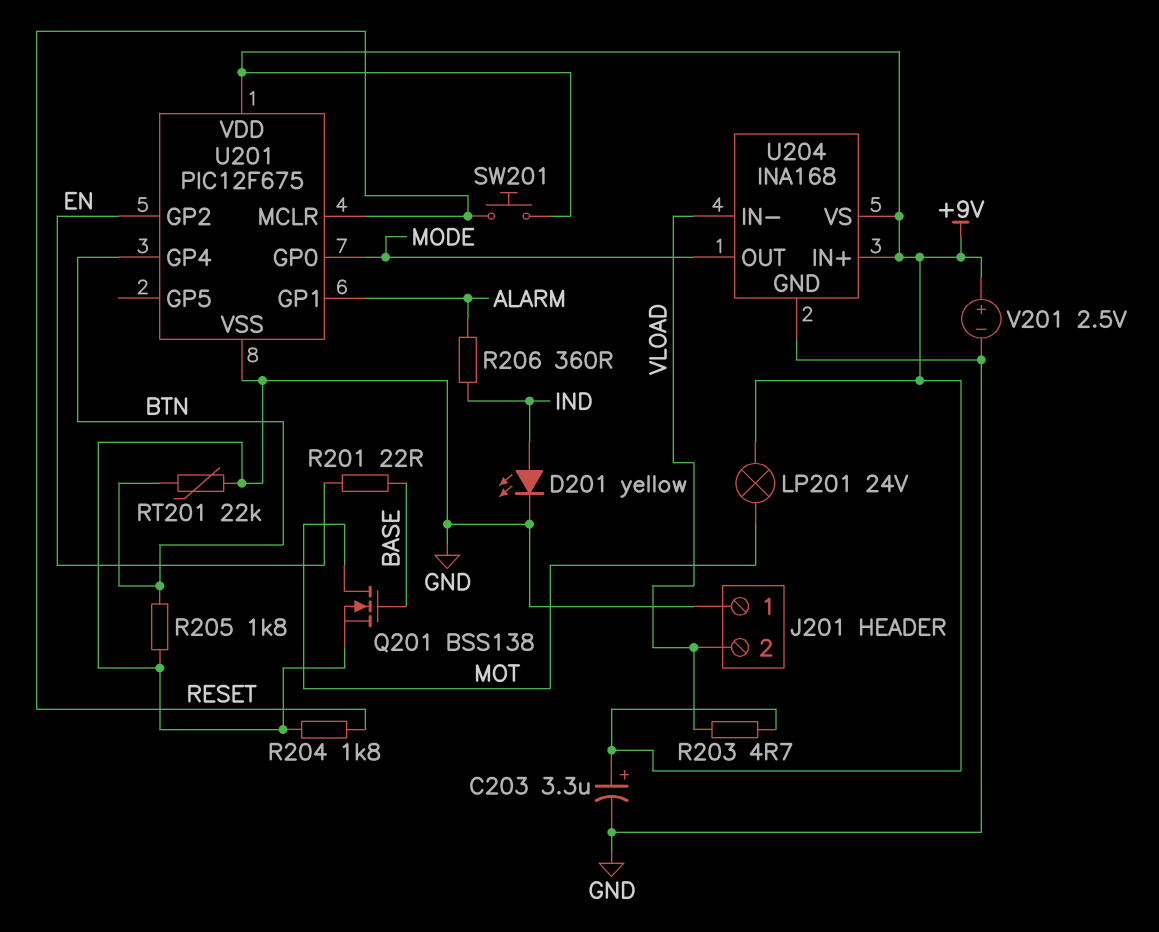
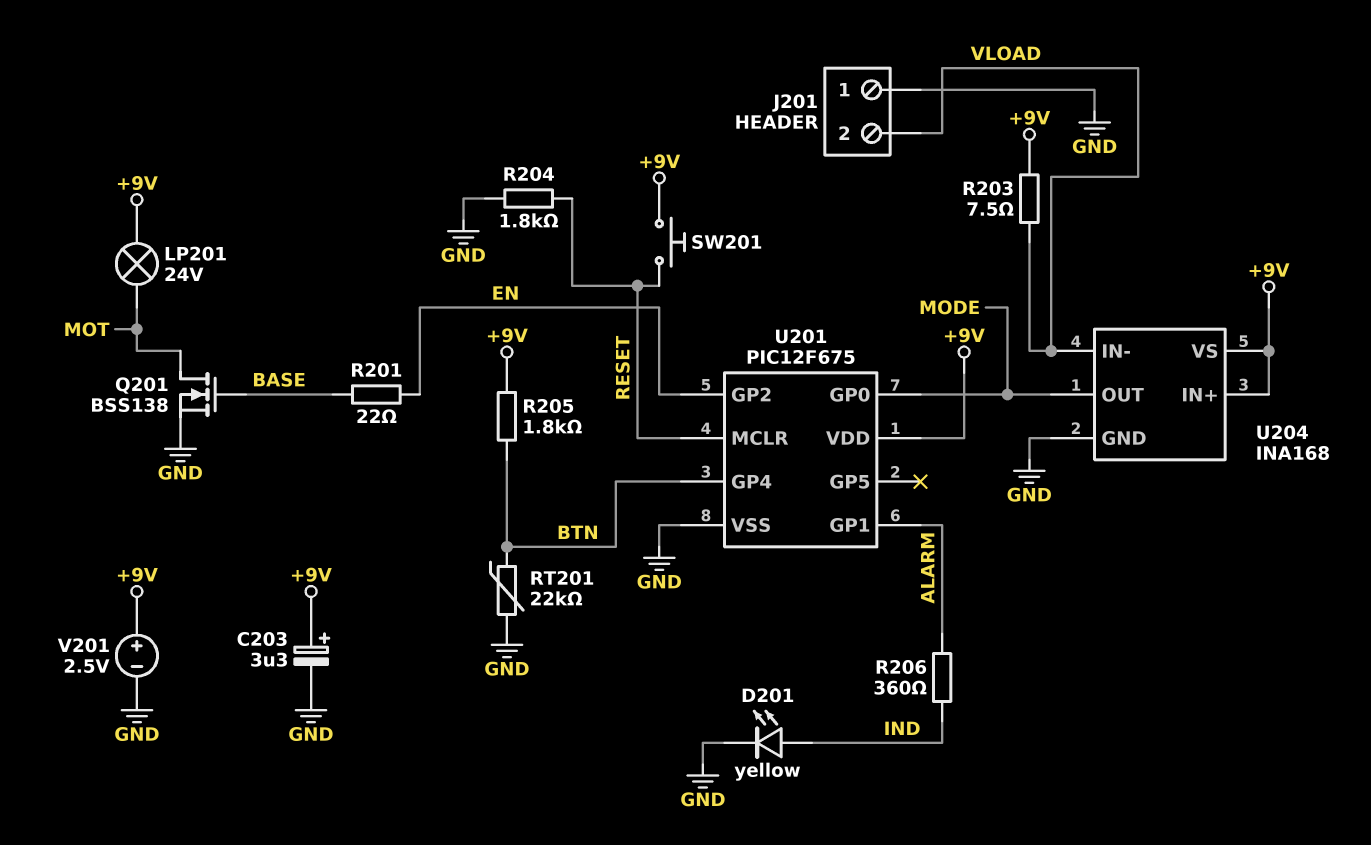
R203: 4.7 (+9V, VLOAD) -> 7.5 (+9V, VLOAD)
R205: 1.8k (BTN, GND) -> 1.8k (+9V, BTN)

